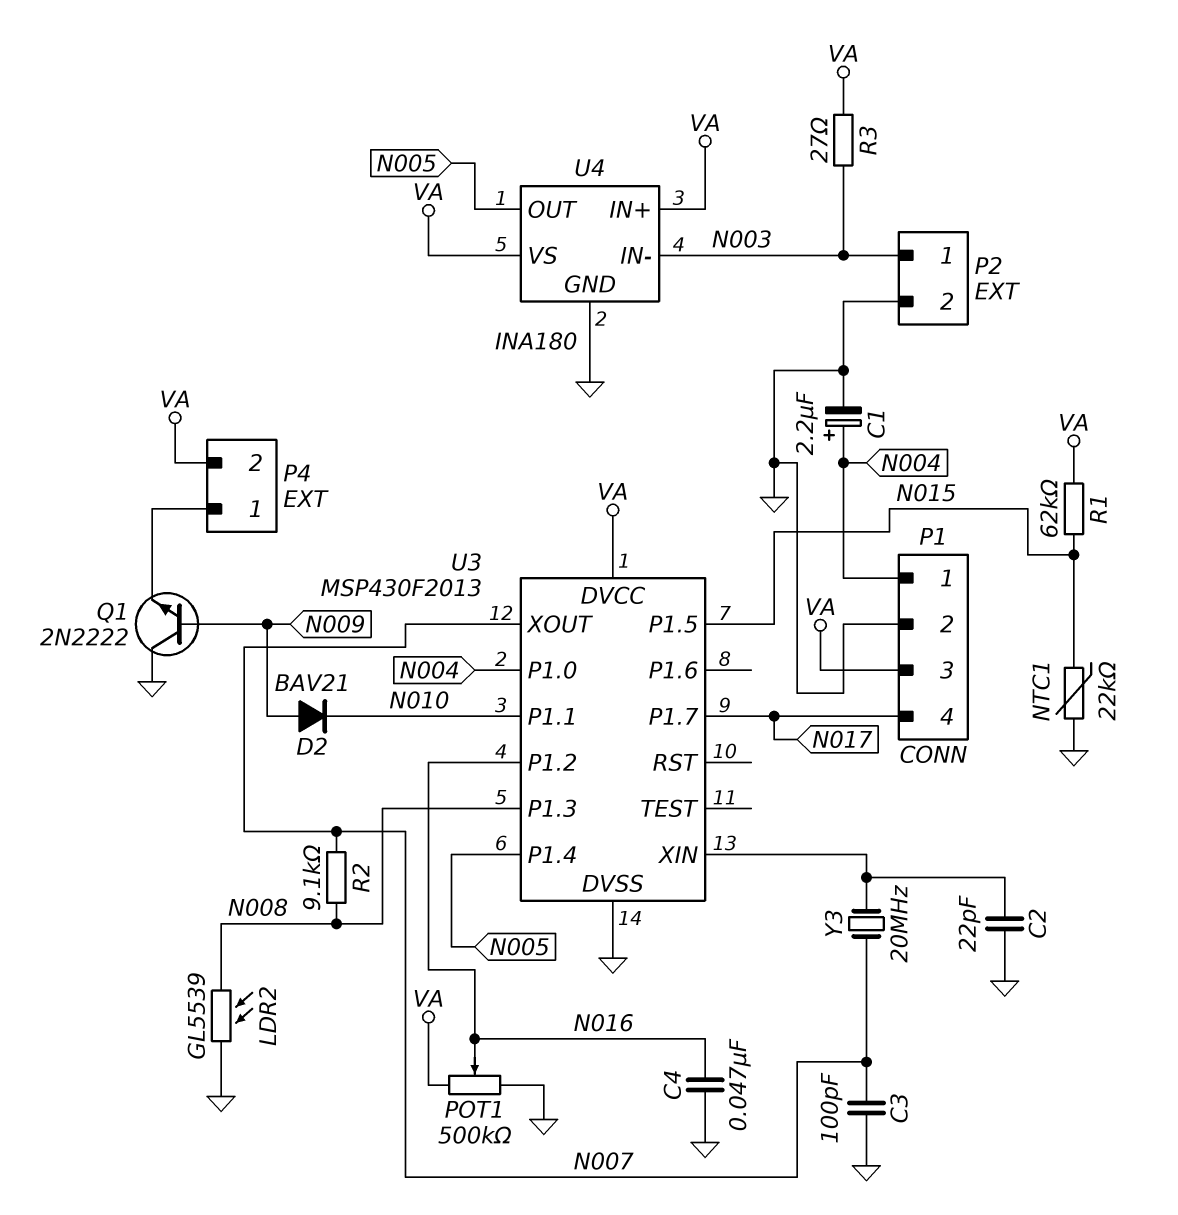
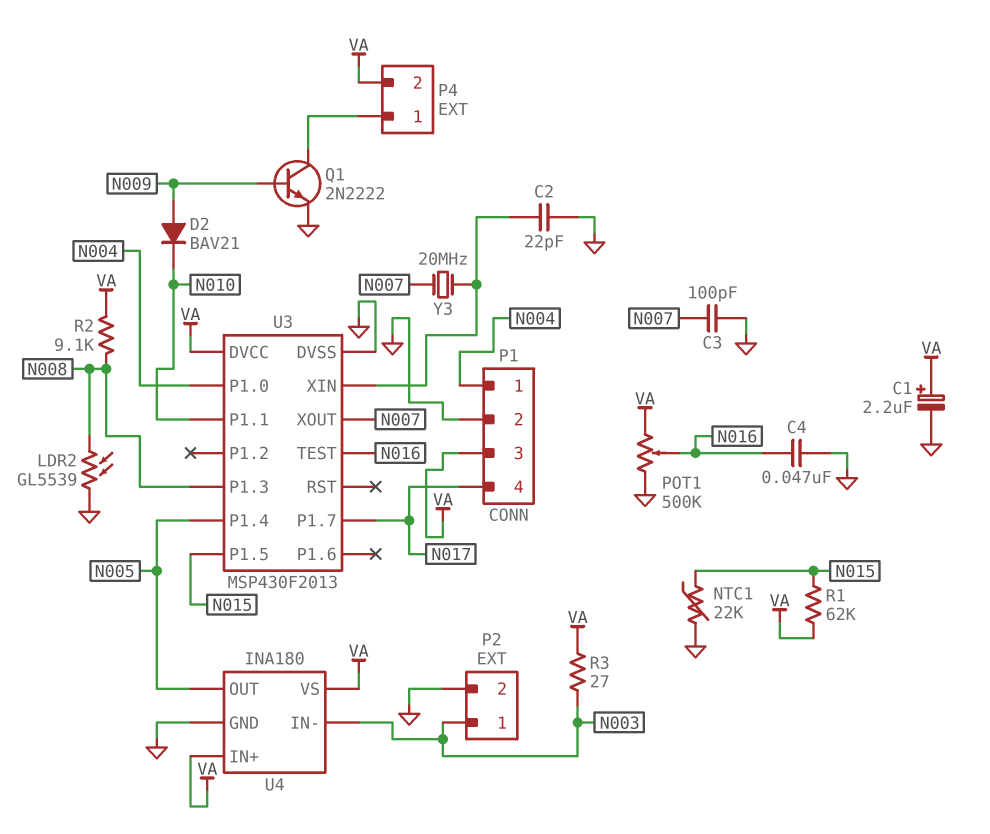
C1: 2.2uF (plus N004, minus GND) -> 2.2uF (plus VA, minus GND)
Q1: NPN 2N2222 (B N009, C GND, E P4/1) -> NPN 2N2222 (B N009, C P4/1, E GND)
R2: 9.1k (N007, N008) -> 9.1k (N008, VA)
U3 pin P1.2: N016 -> none
U3 pin TEST: none -> N016

